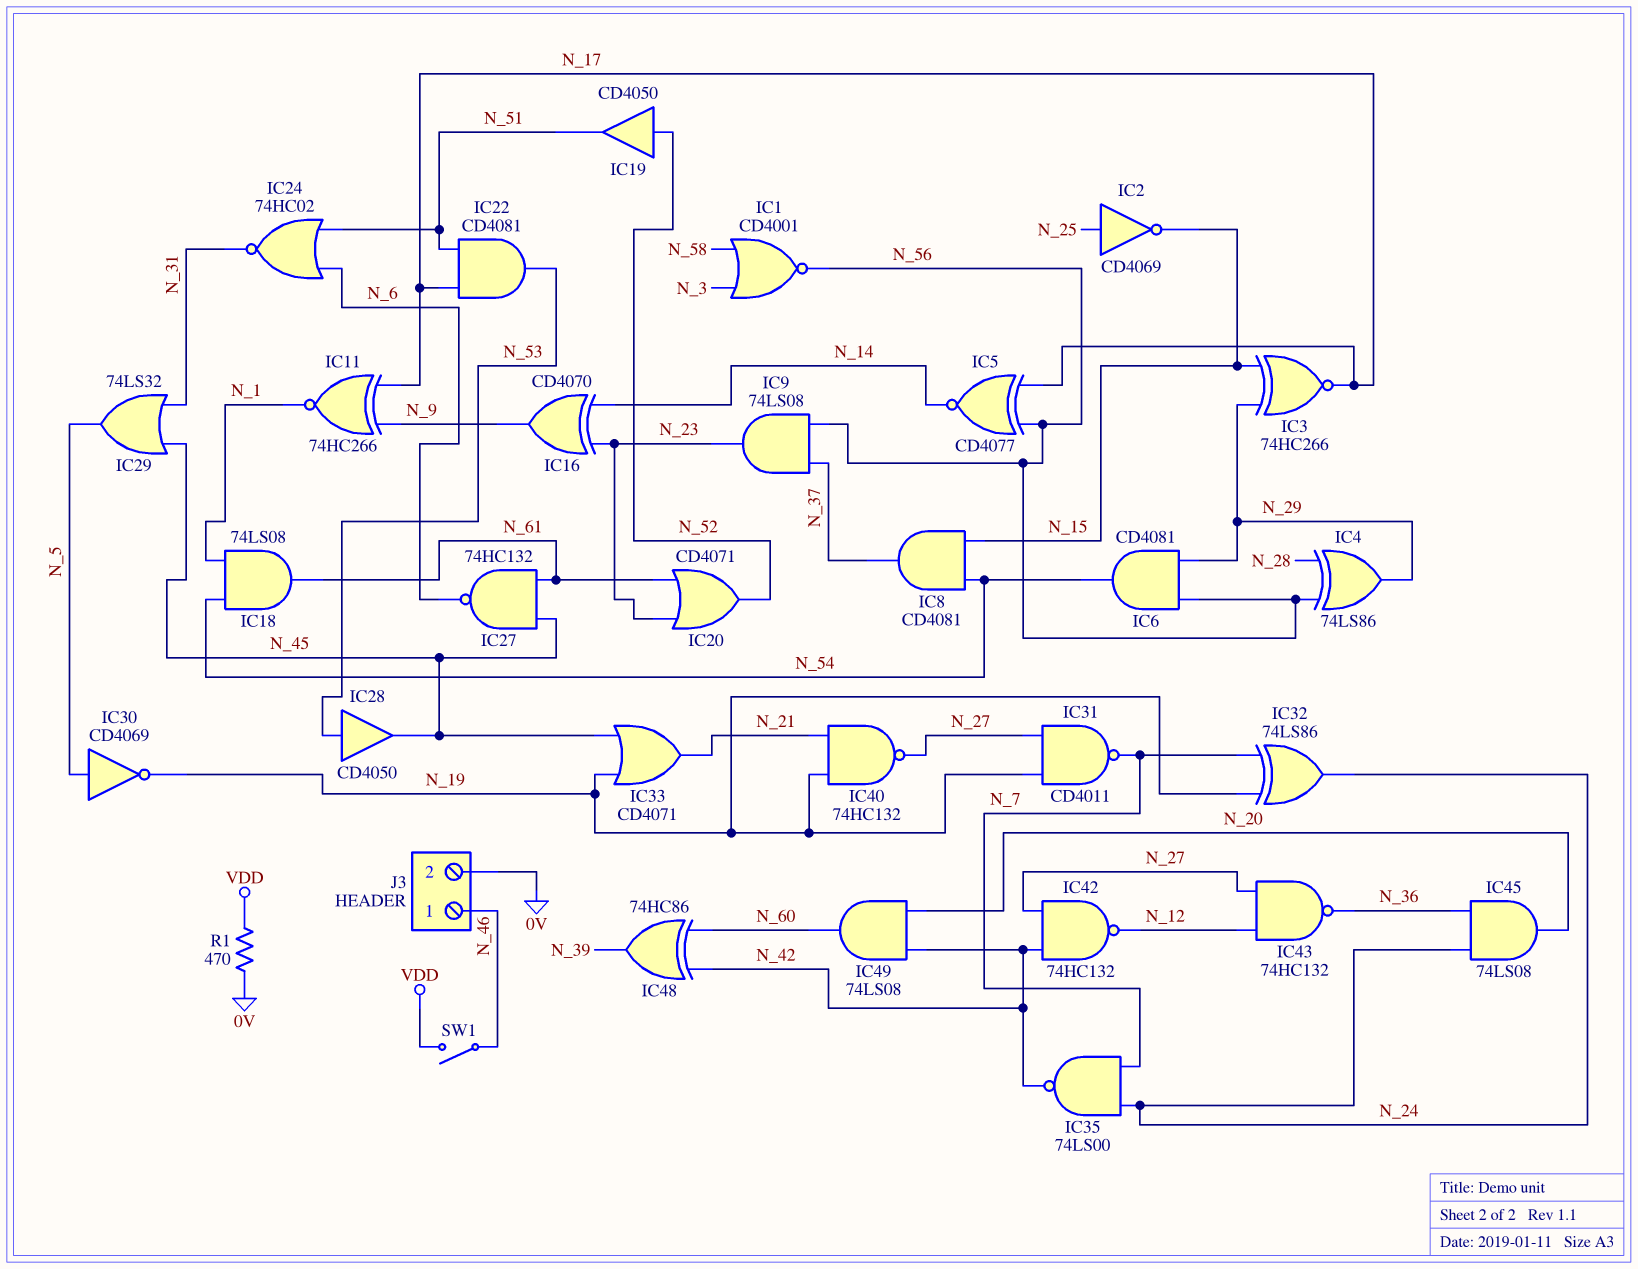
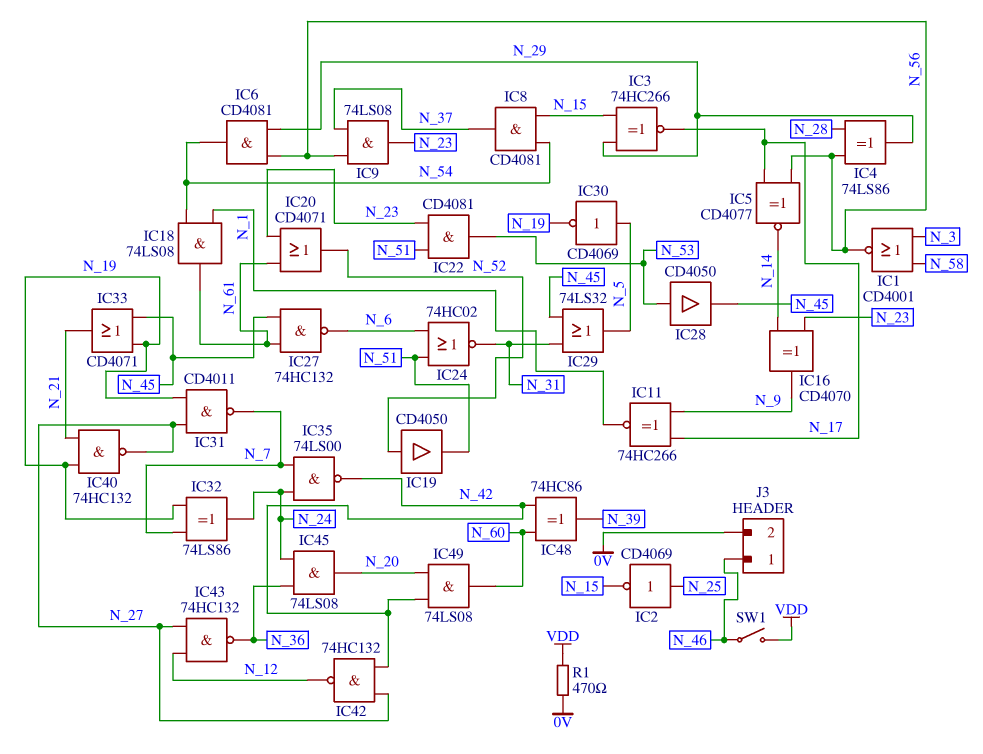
IC22: AND CD4081 (in N_17, in N_51, out N_53) -> AND CD4081 (in N_23, in N_51, out N_53)

